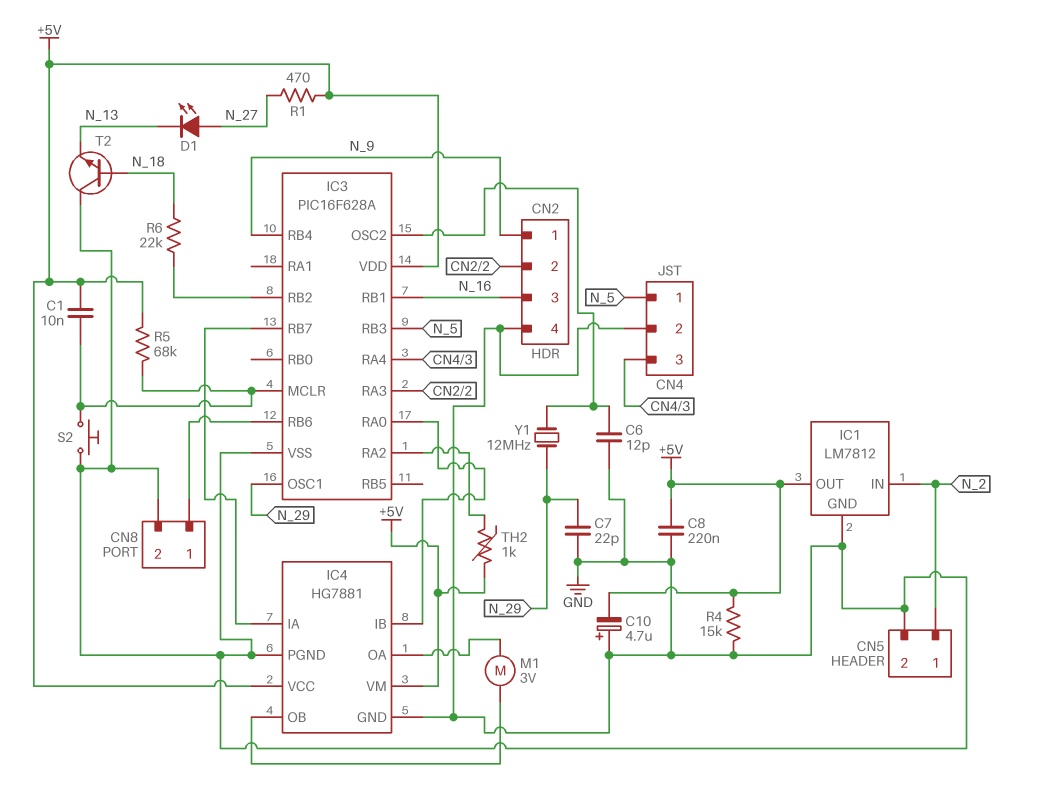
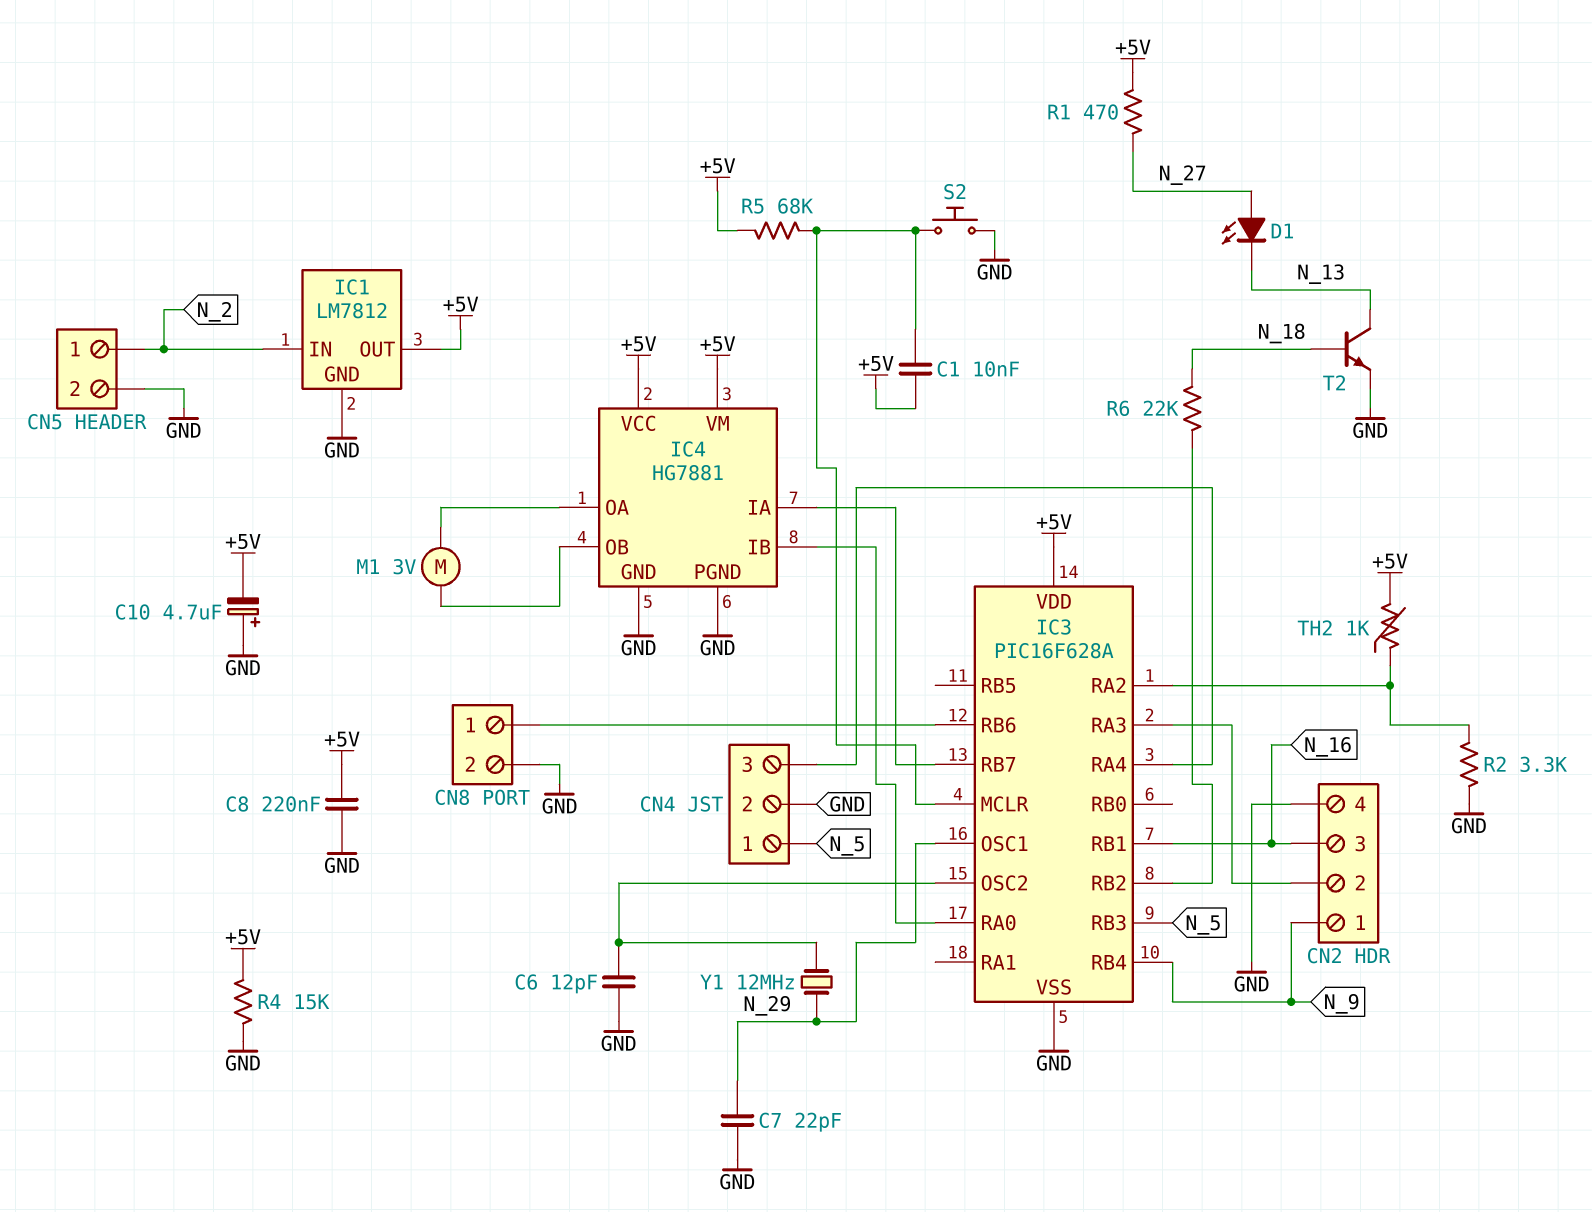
R2: none -> 3.3k (GND, IC3/RA2)
T2: NPN (B N_18, C GND, E N_13) -> NPN (B N_18, C N_13, E GND)

